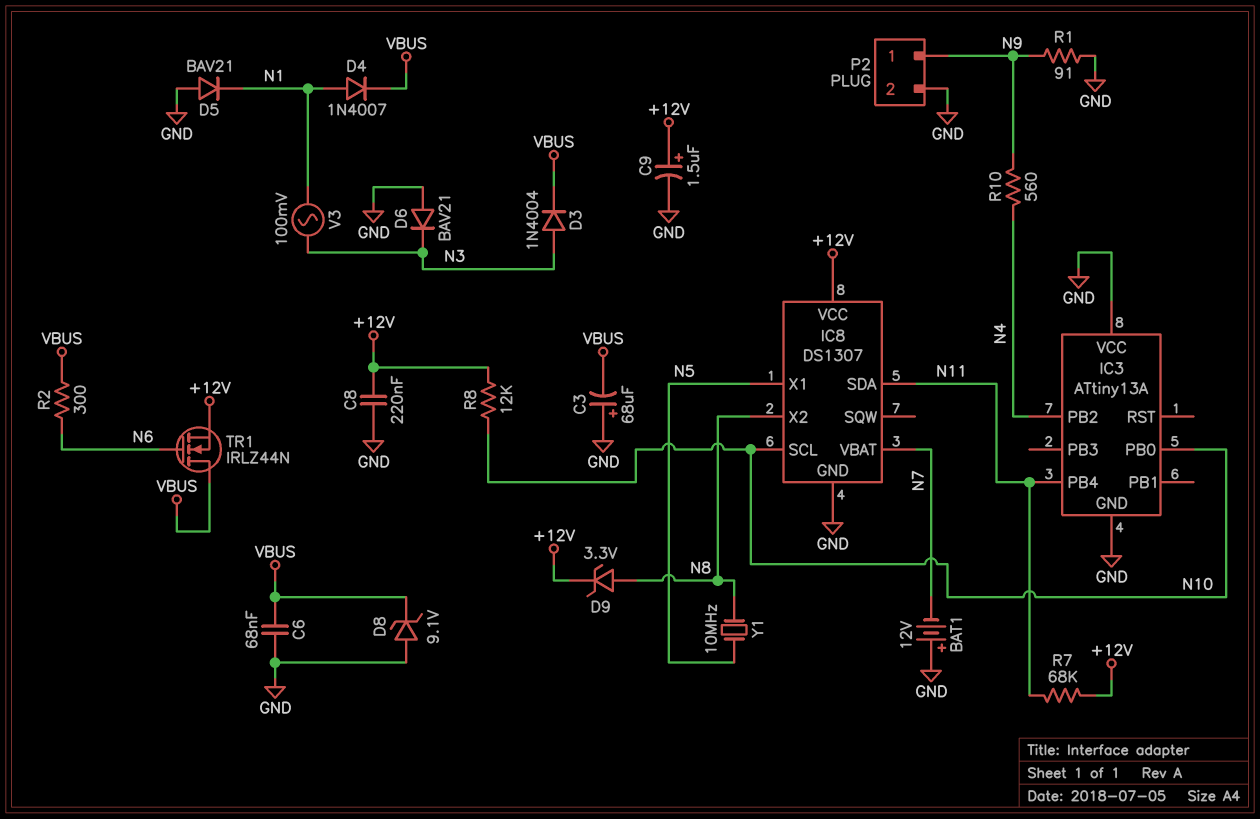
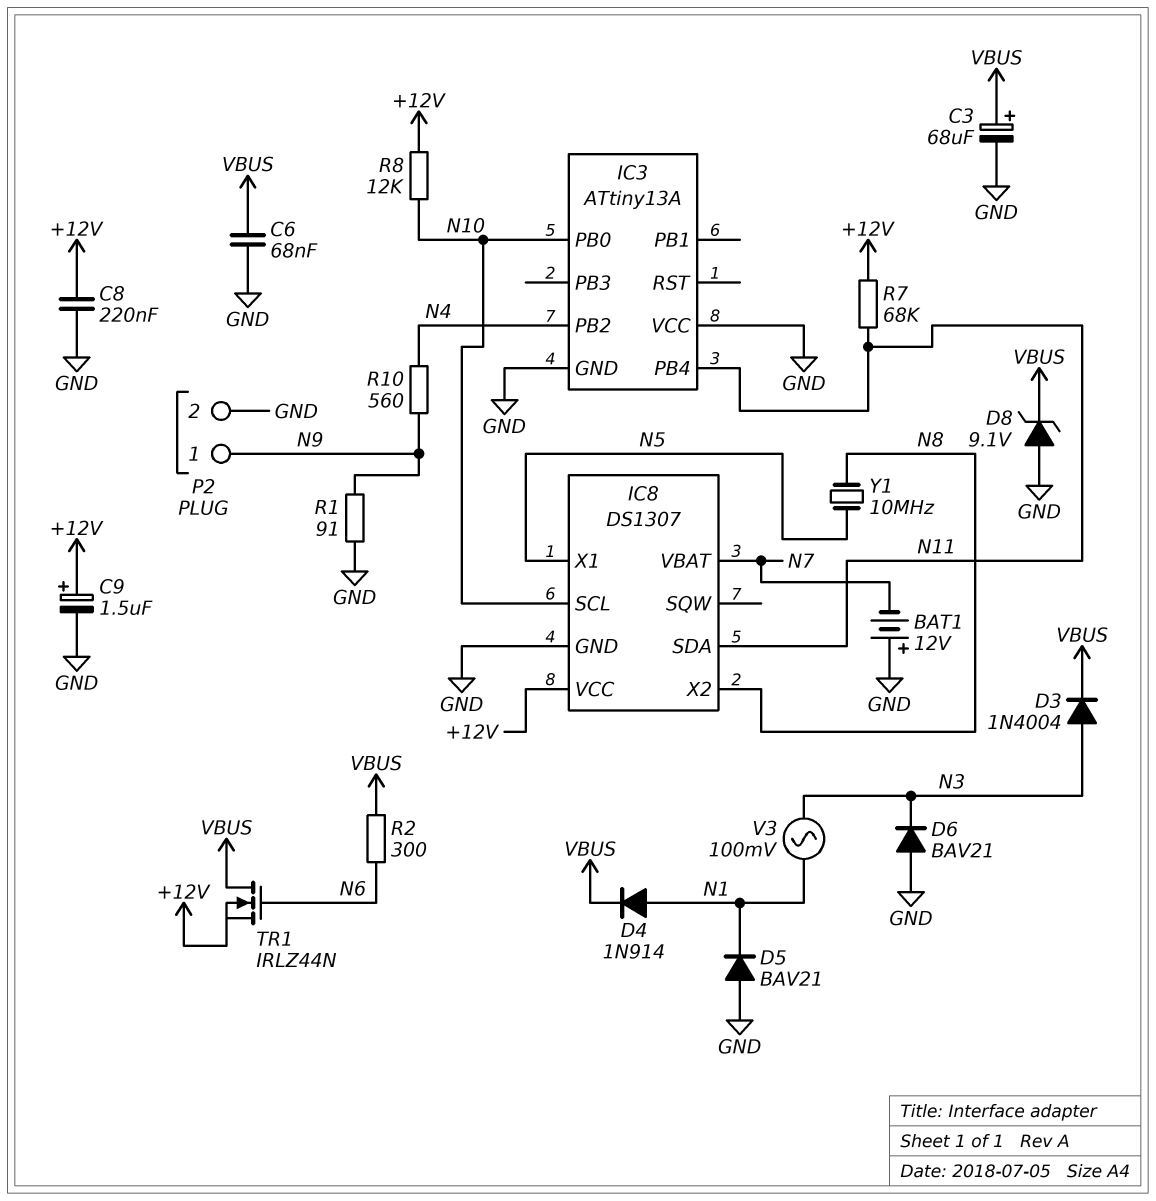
C3: 68uF (plus GND, minus VBUS) -> 68uF (plus VBUS, minus GND)
D4: diode 1N4007 (A N1, K VBUS) -> diode 1N914 (A N1, K VBUS)
D9: zener 3.3V (A N8, K +12V) -> none

